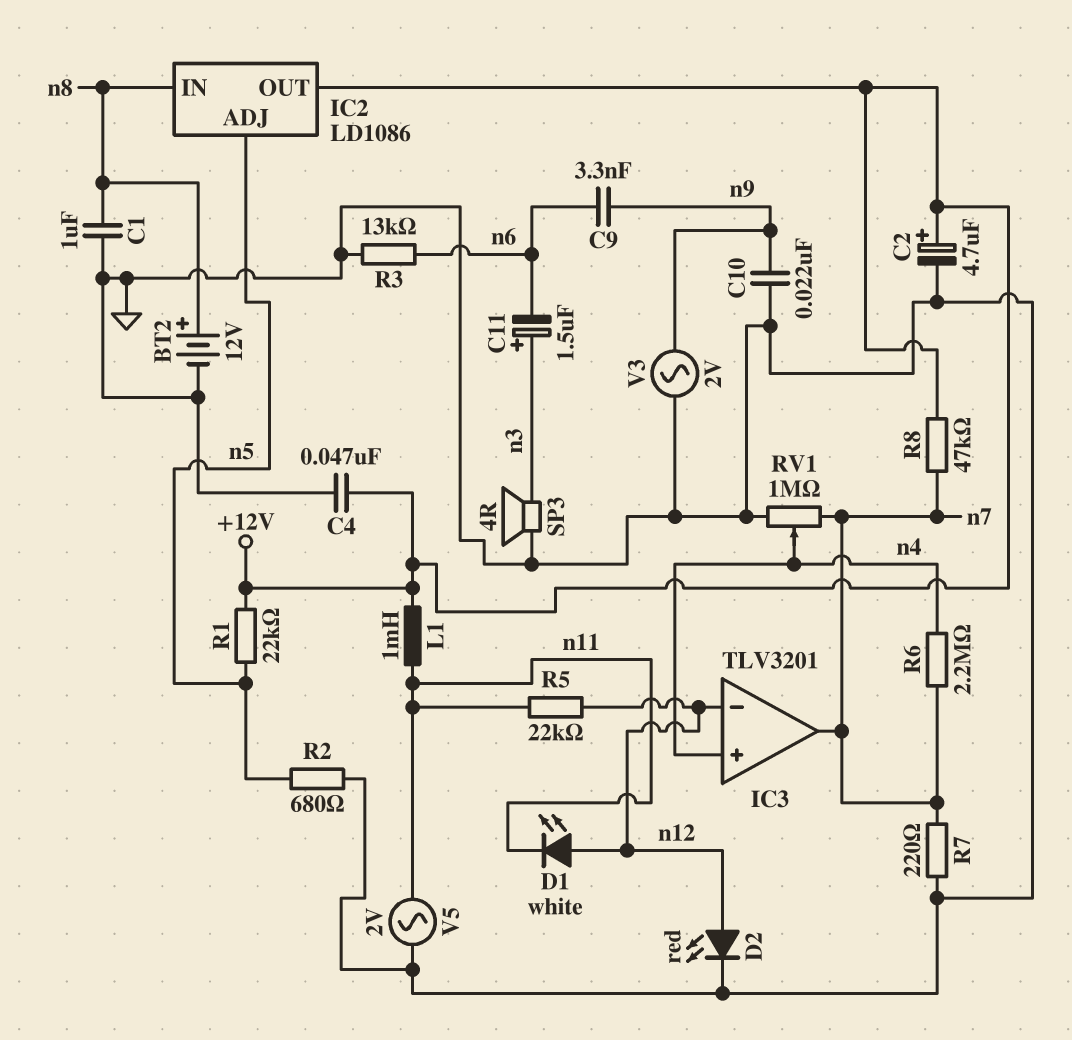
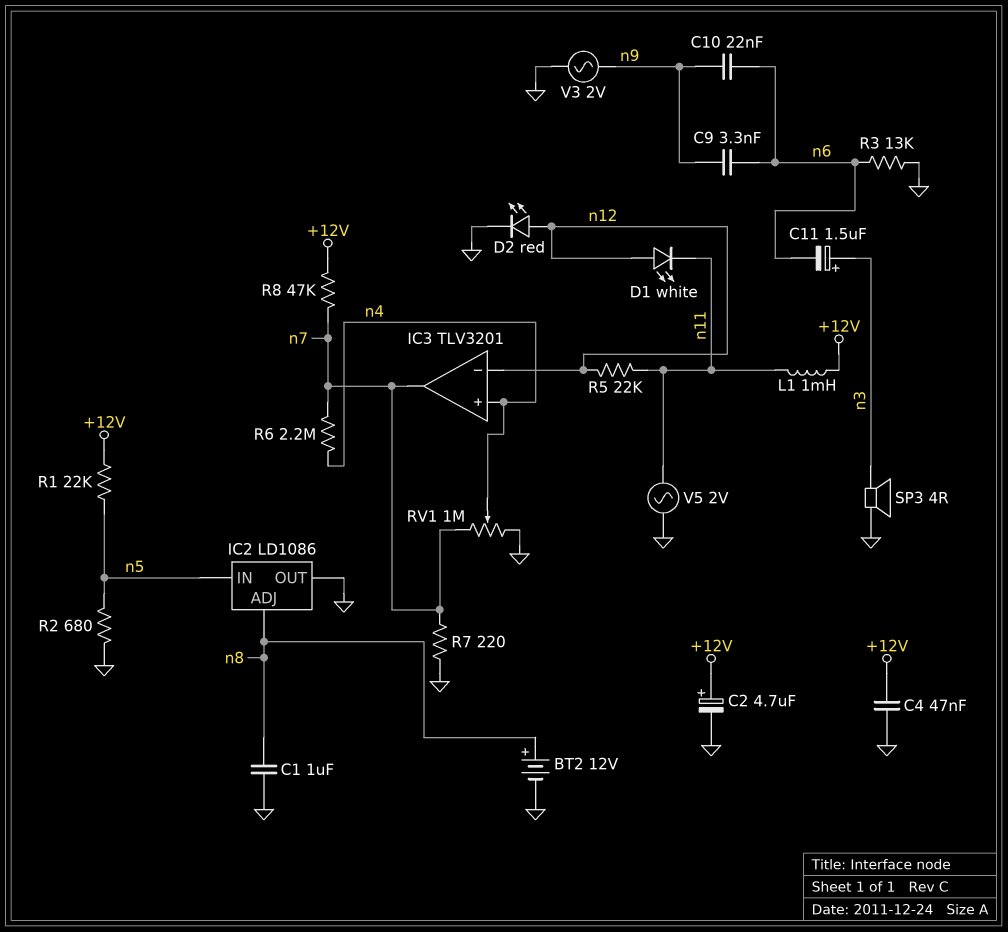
C10: 22nF (GND, n9) -> 22nF (n6, n9)
IC2 pin ADJ: n5 -> n8
IC2 pin IN: n8 -> n5
IC2 pin OUT: +12V -> GND

